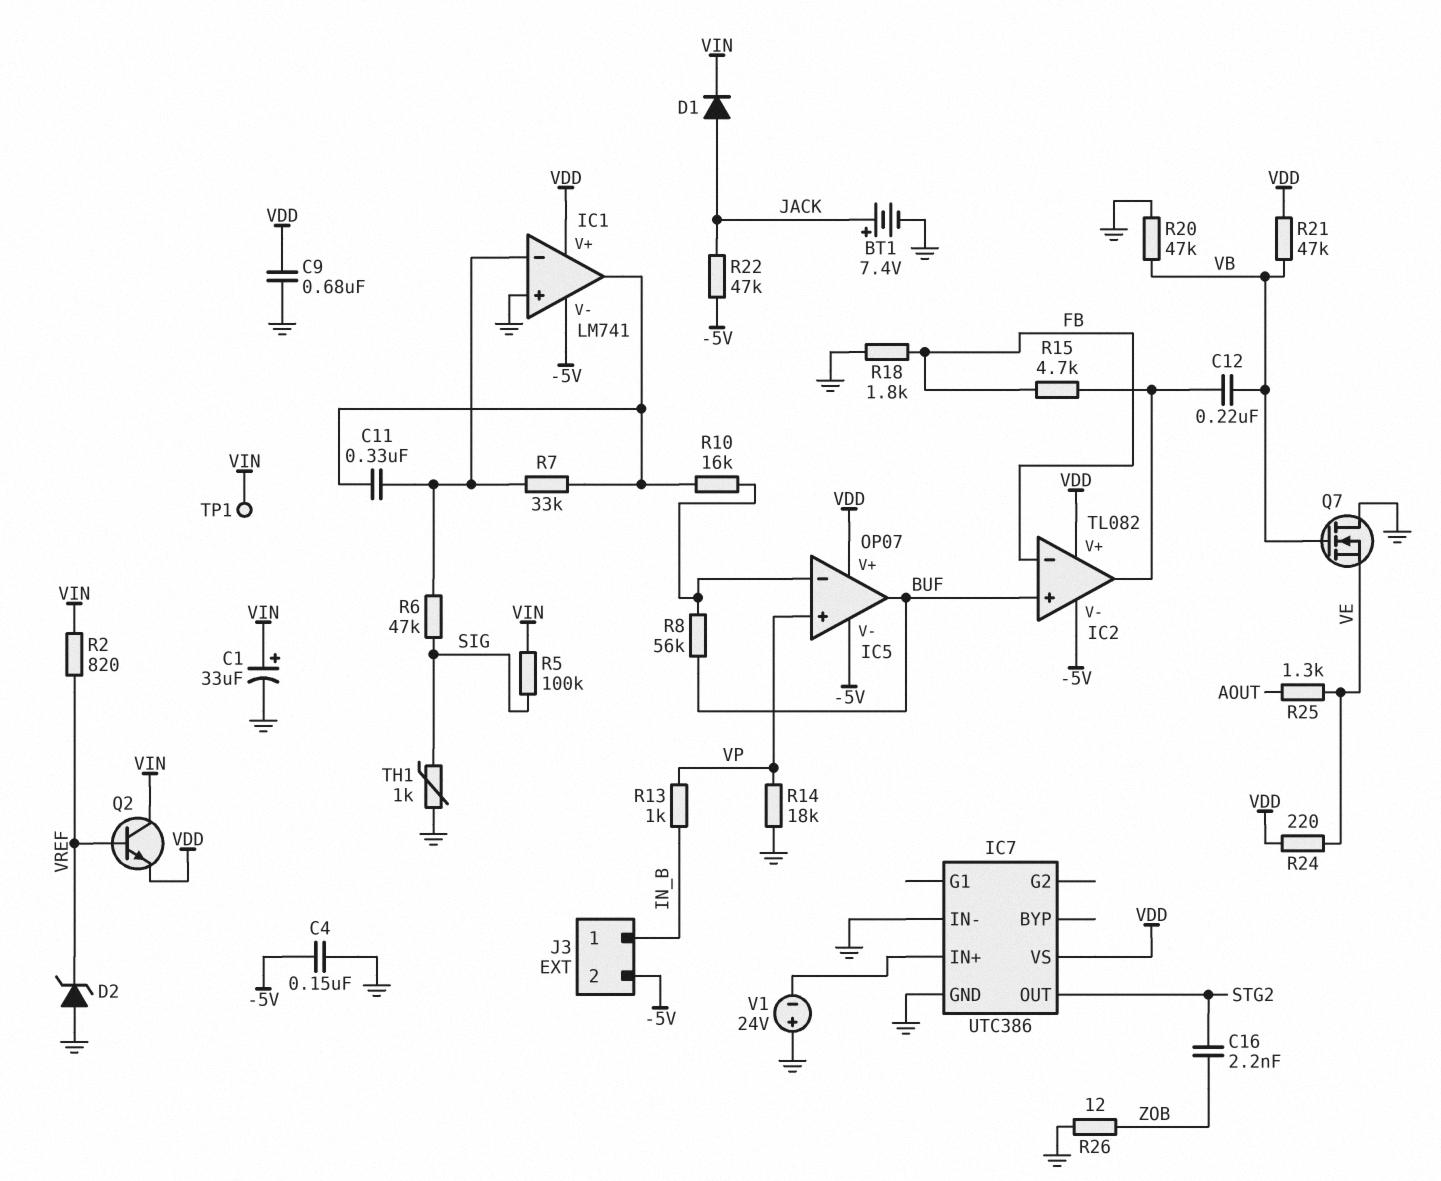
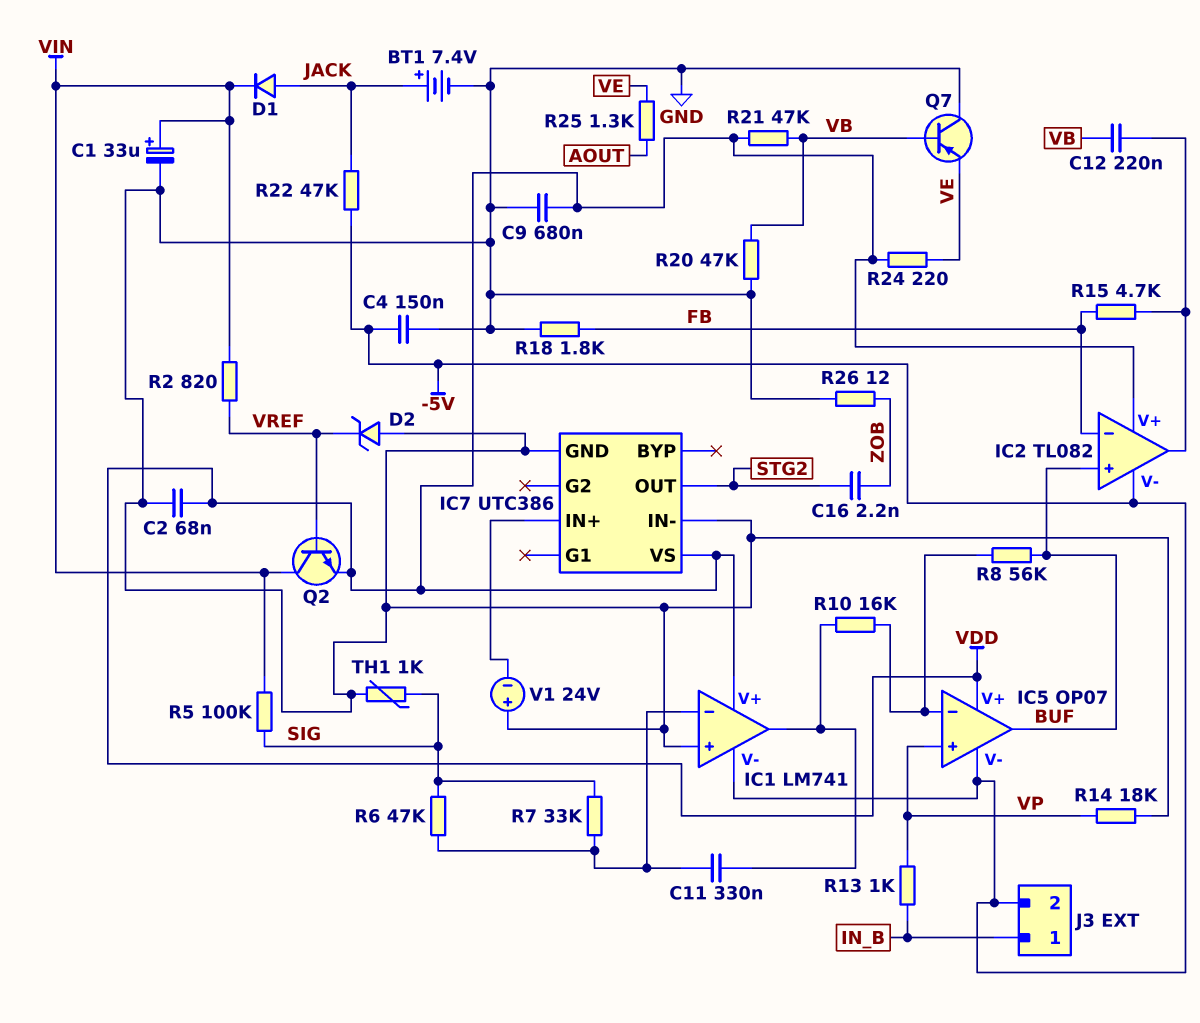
C2: none -> 68nF (GND, VDD)
Q7: NMOS (G VB, D GND, S VE) -> PNP (B VB, C GND, E VE)
R7: 33k (IC1/in-, IC1/out) -> 33k (IC1/in-, SIG)
TP1: test point (VIN) -> none

